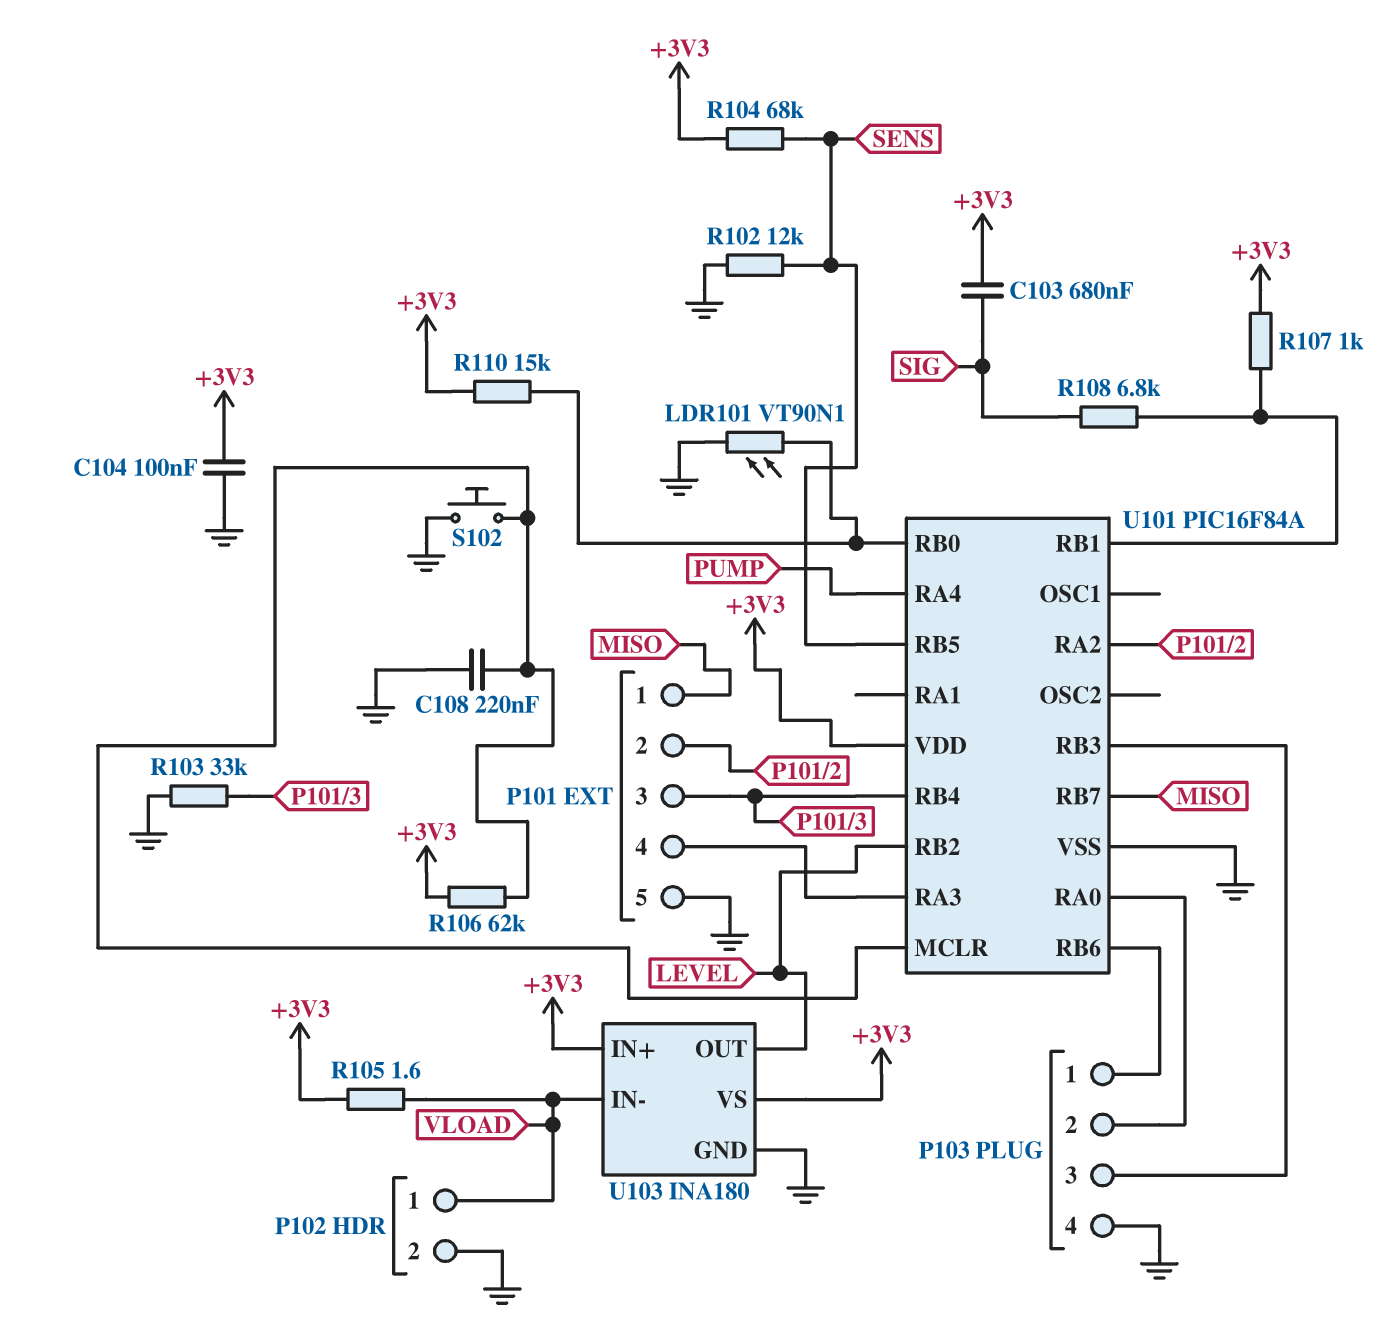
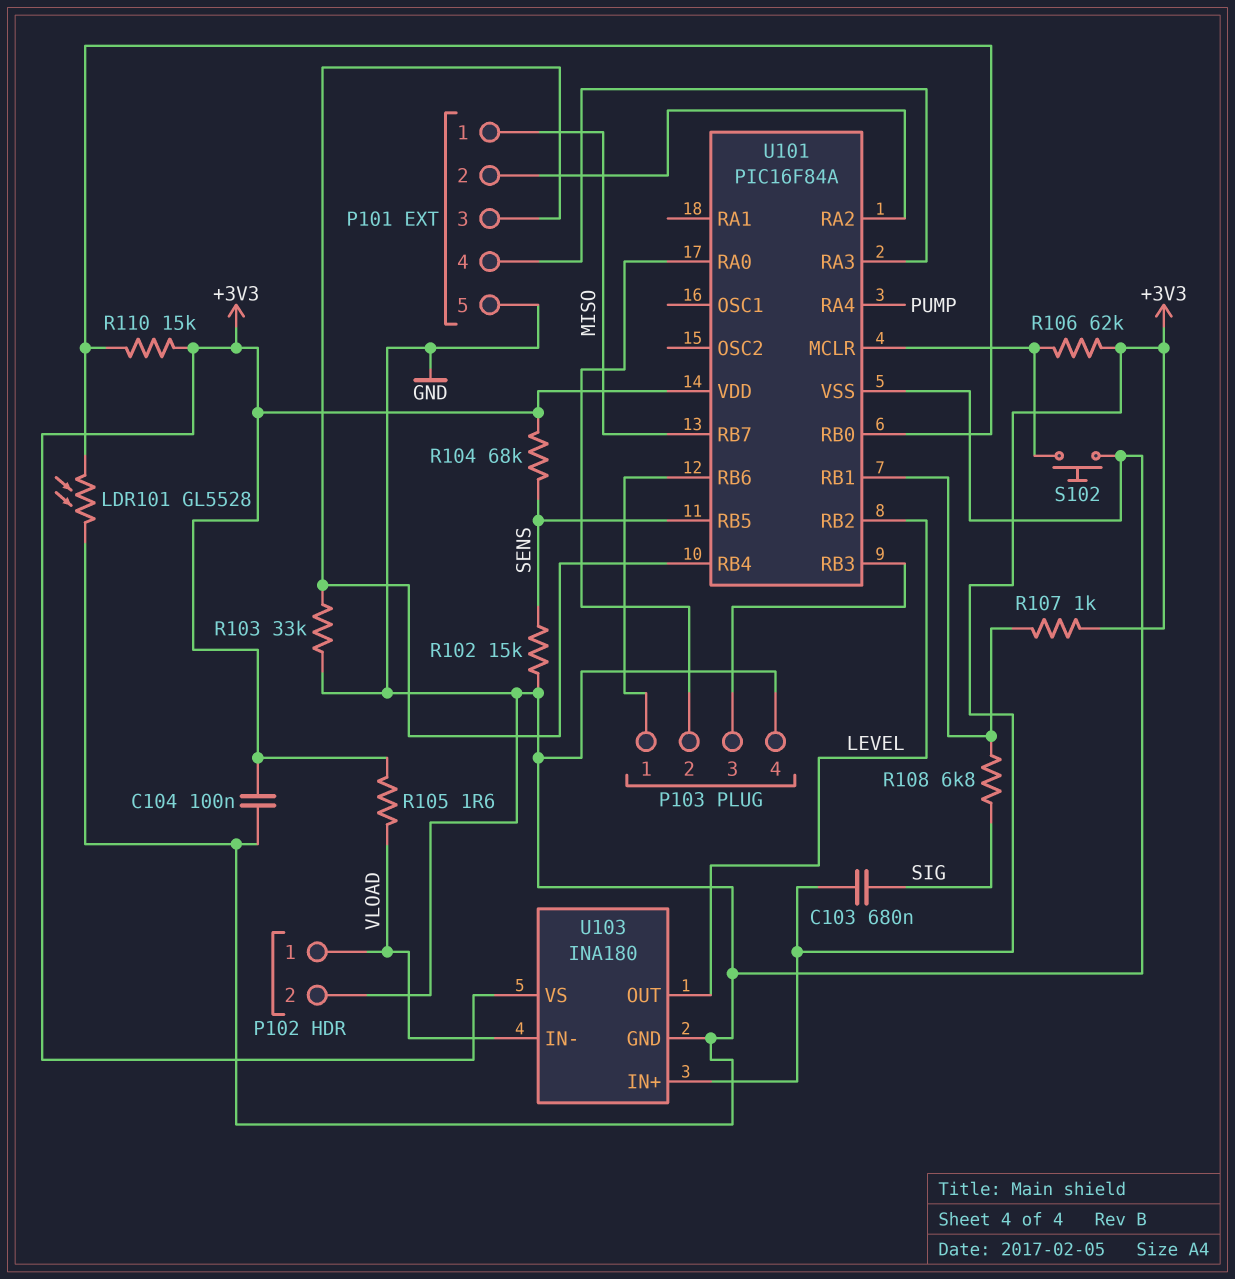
C108: 220nF (GND, U101/MCLR) -> none
LDR101: VT90N1 (GND, U101/RB0) -> GL5528 (GND, U101/RB0)
R102: 12k (GND, SENS) -> 15k (GND, SENS)

